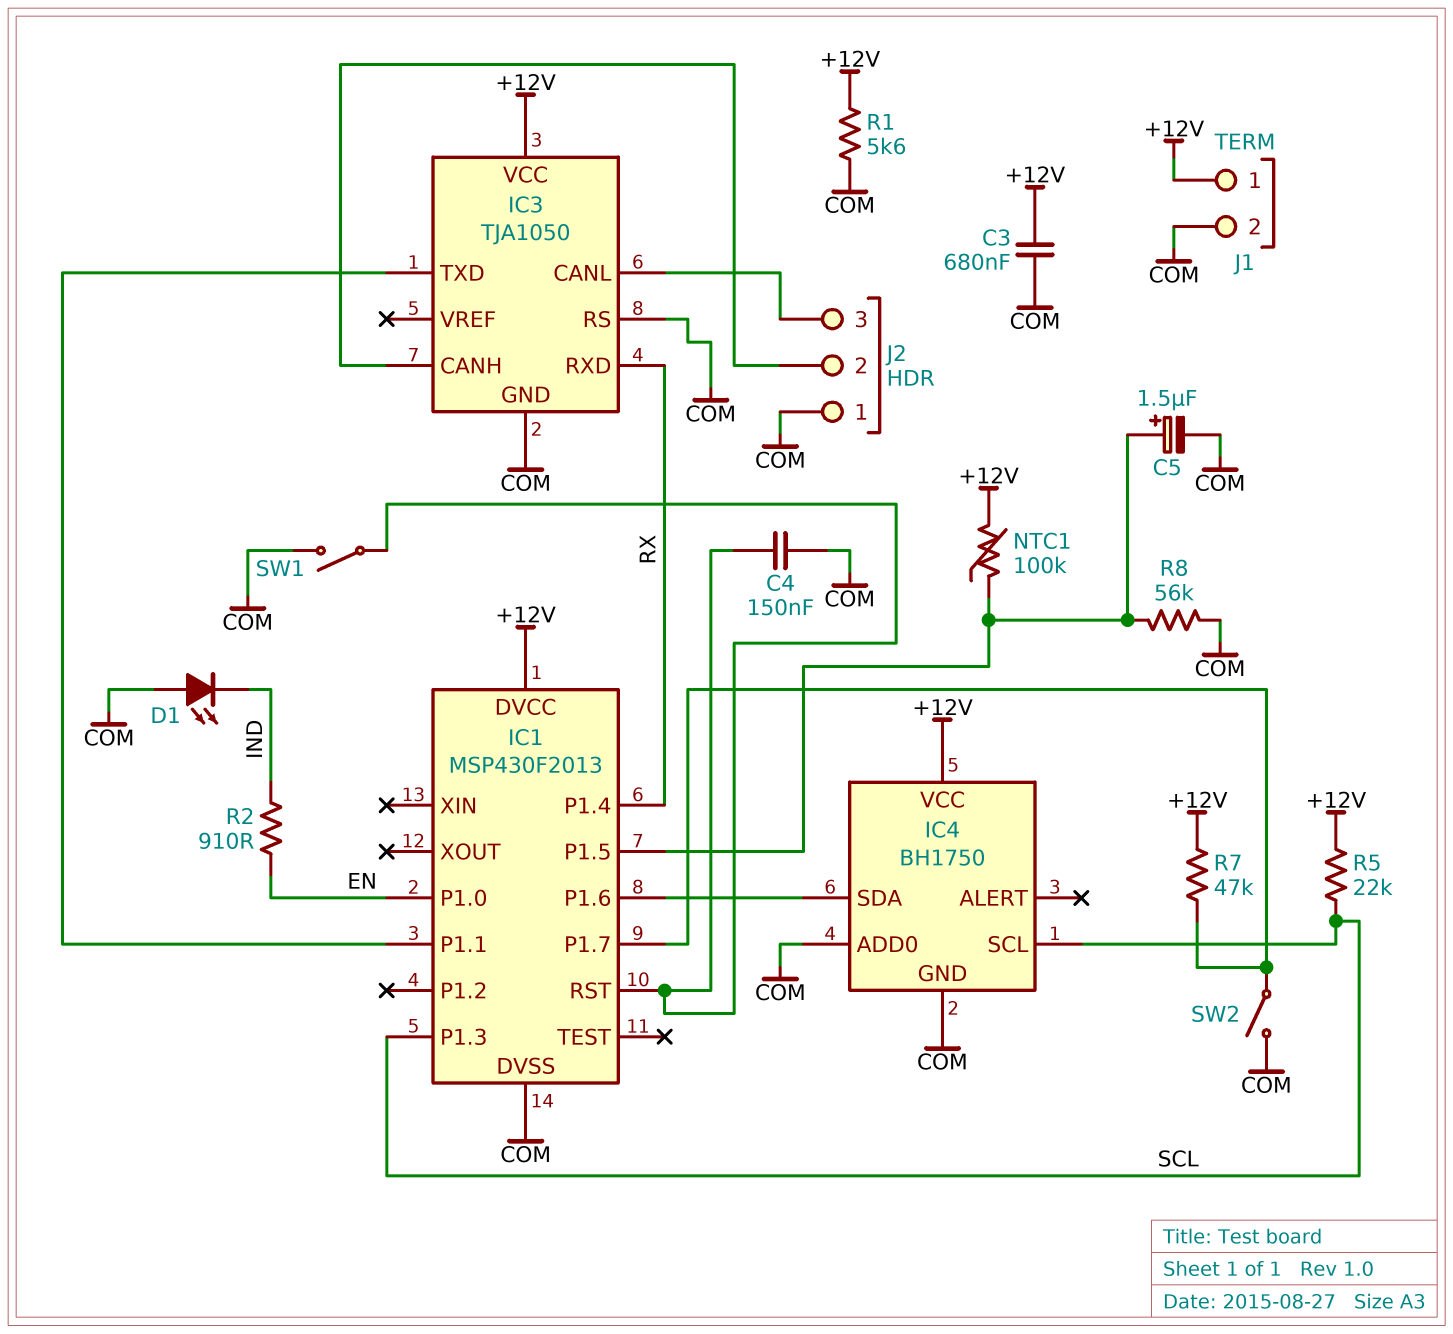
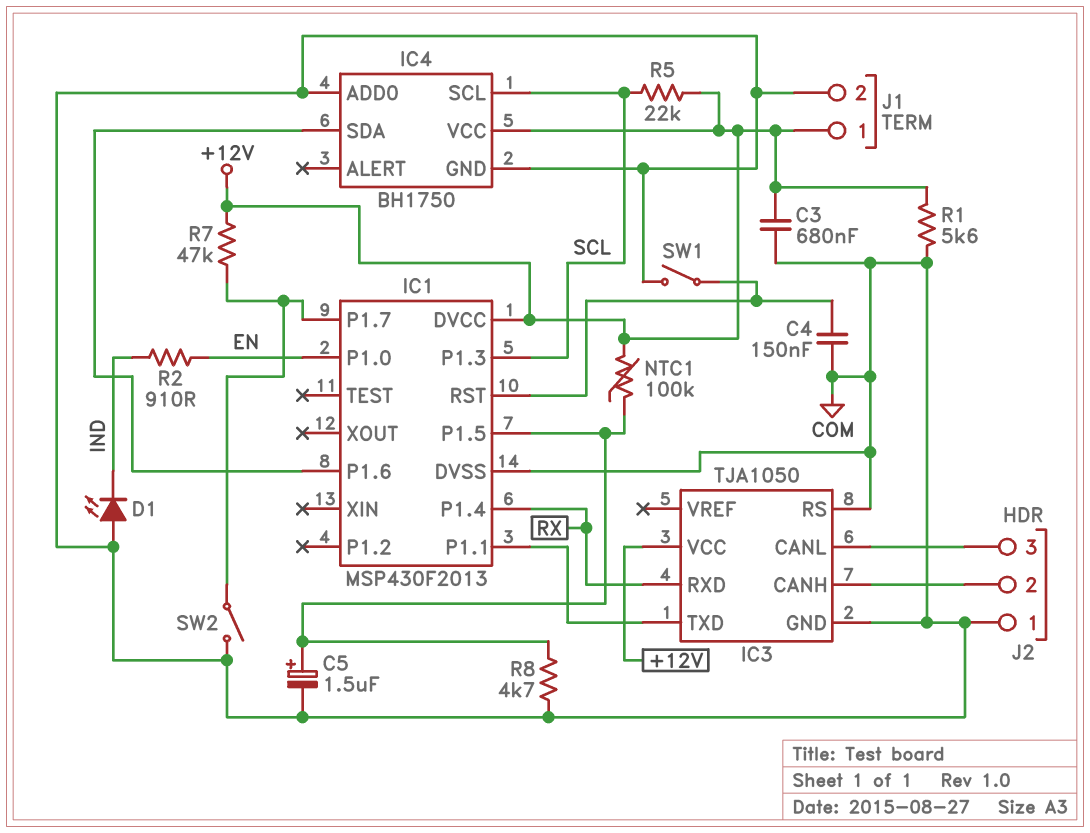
R8: 56k (COM, IC1/P1.5) -> 4.7k (COM, IC1/P1.5)

